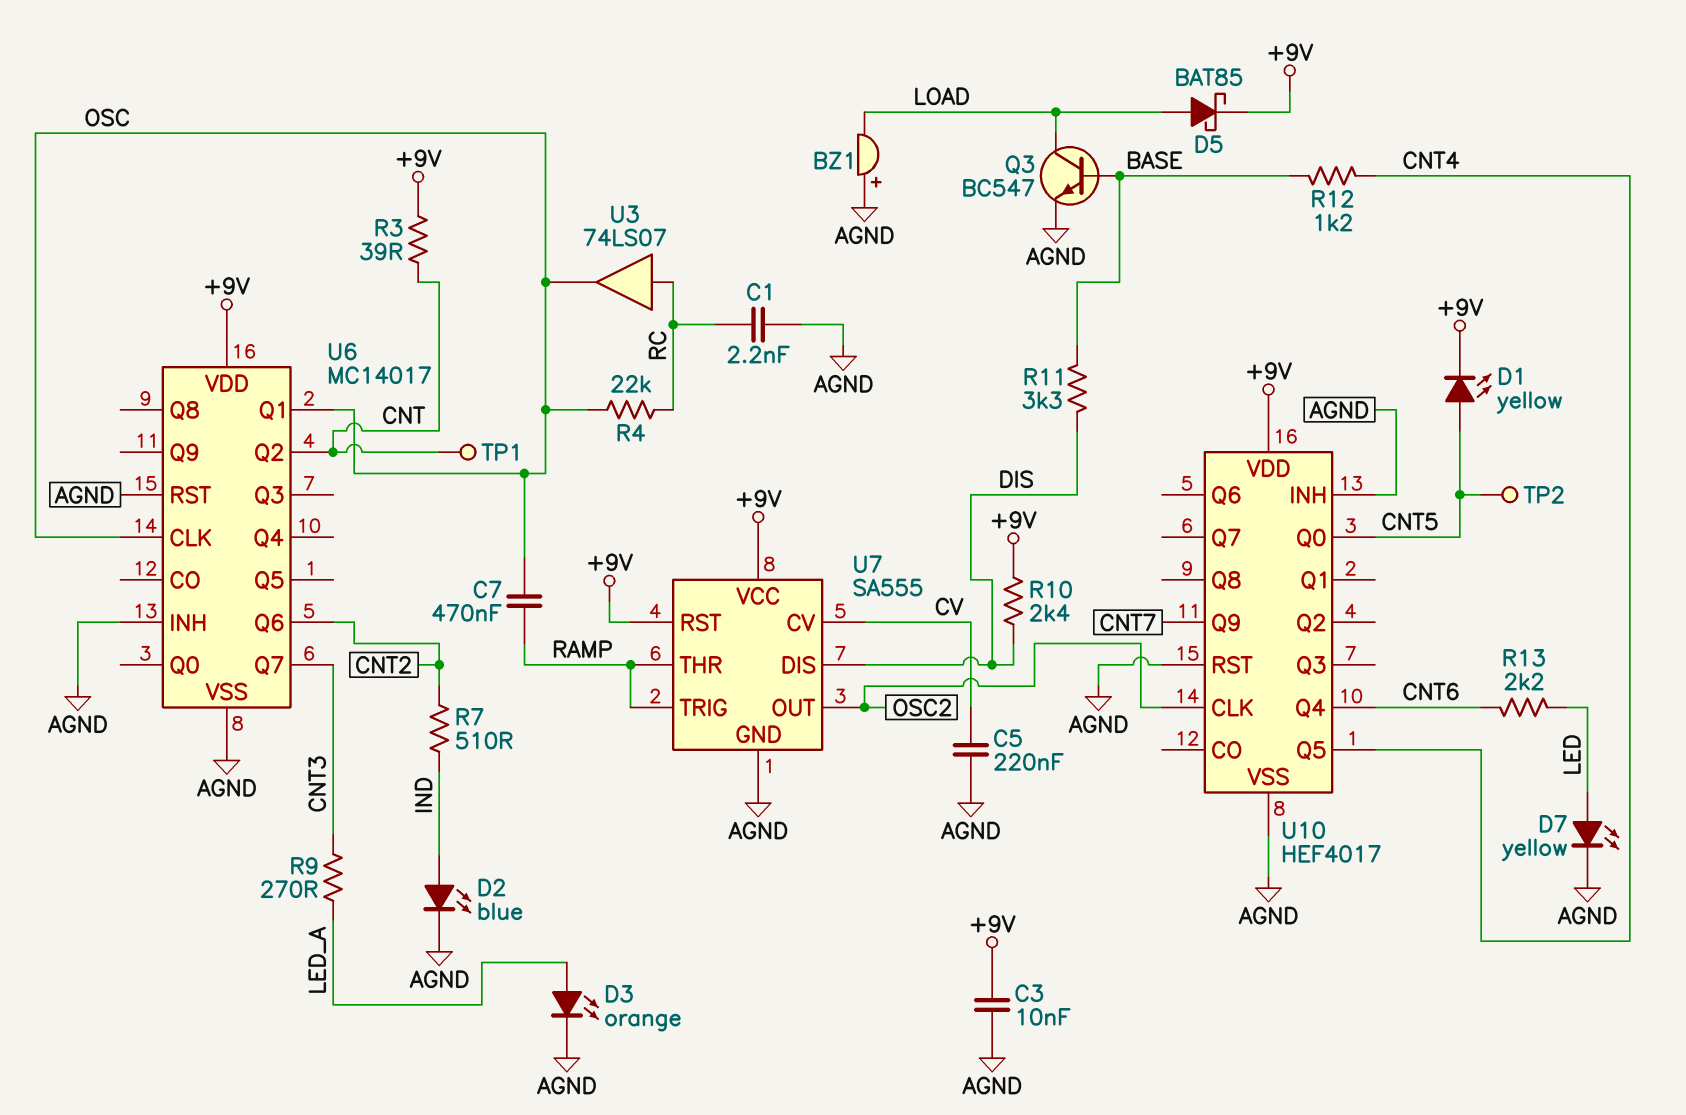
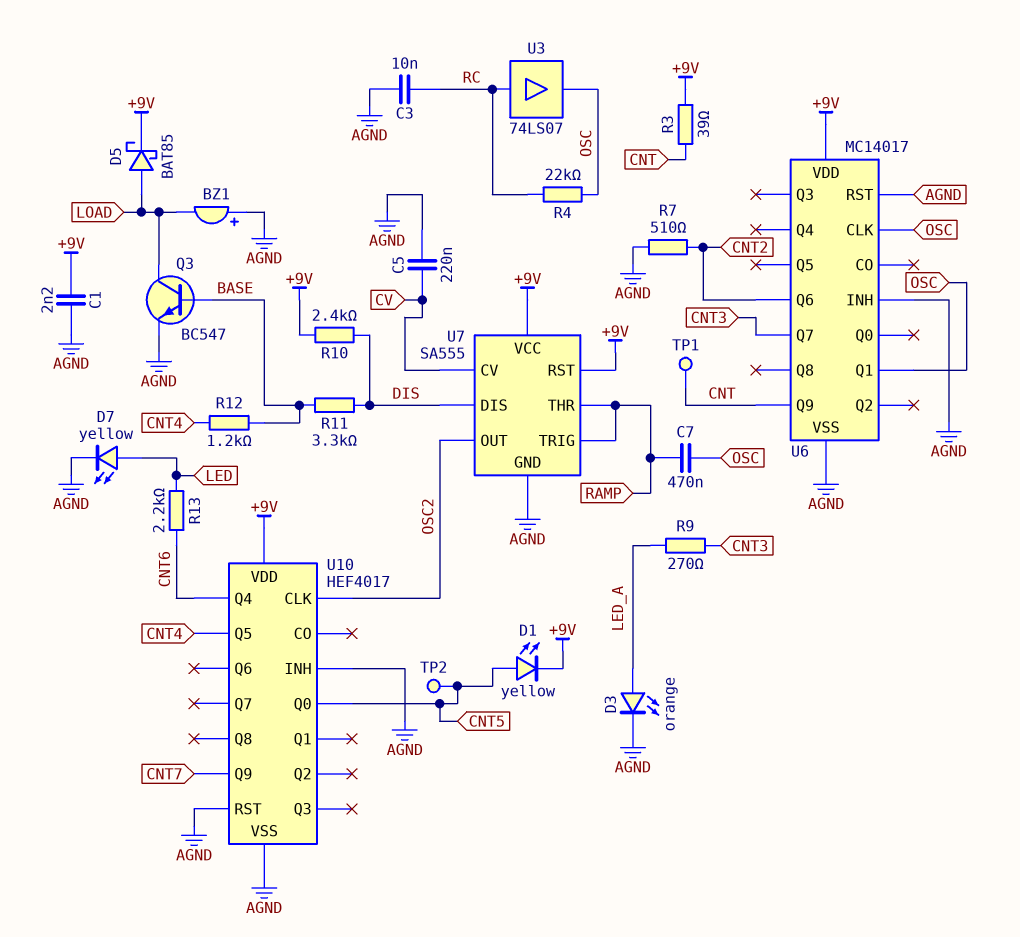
C1: 2.2nF (AGND, RC) -> 2.2nF (+9V, AGND)
C3: 10nF (+9V, AGND) -> 10nF (AGND, RC)
D2: LED blue (A IND, K AGND) -> none
R7: 510 (CNT2, IND) -> 510 (AGND, CNT2)
U6 pin Q2: CNT -> none
U6 pin Q9: none -> CNT

